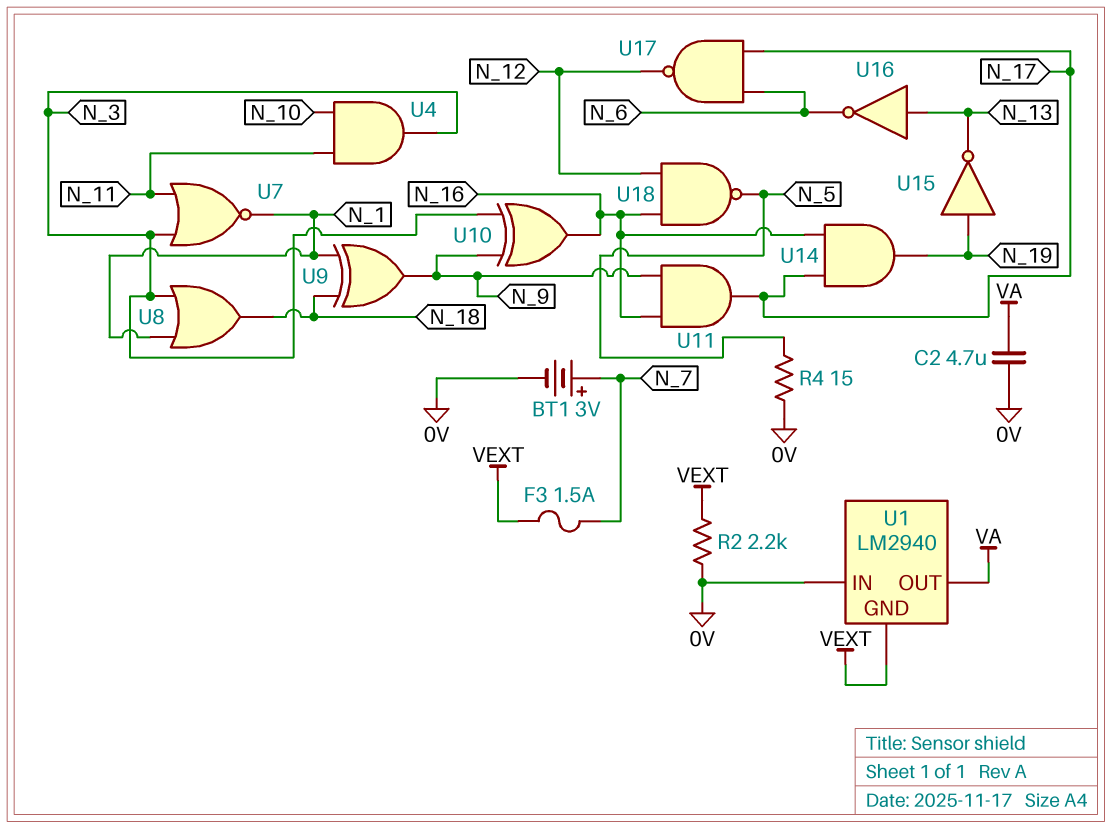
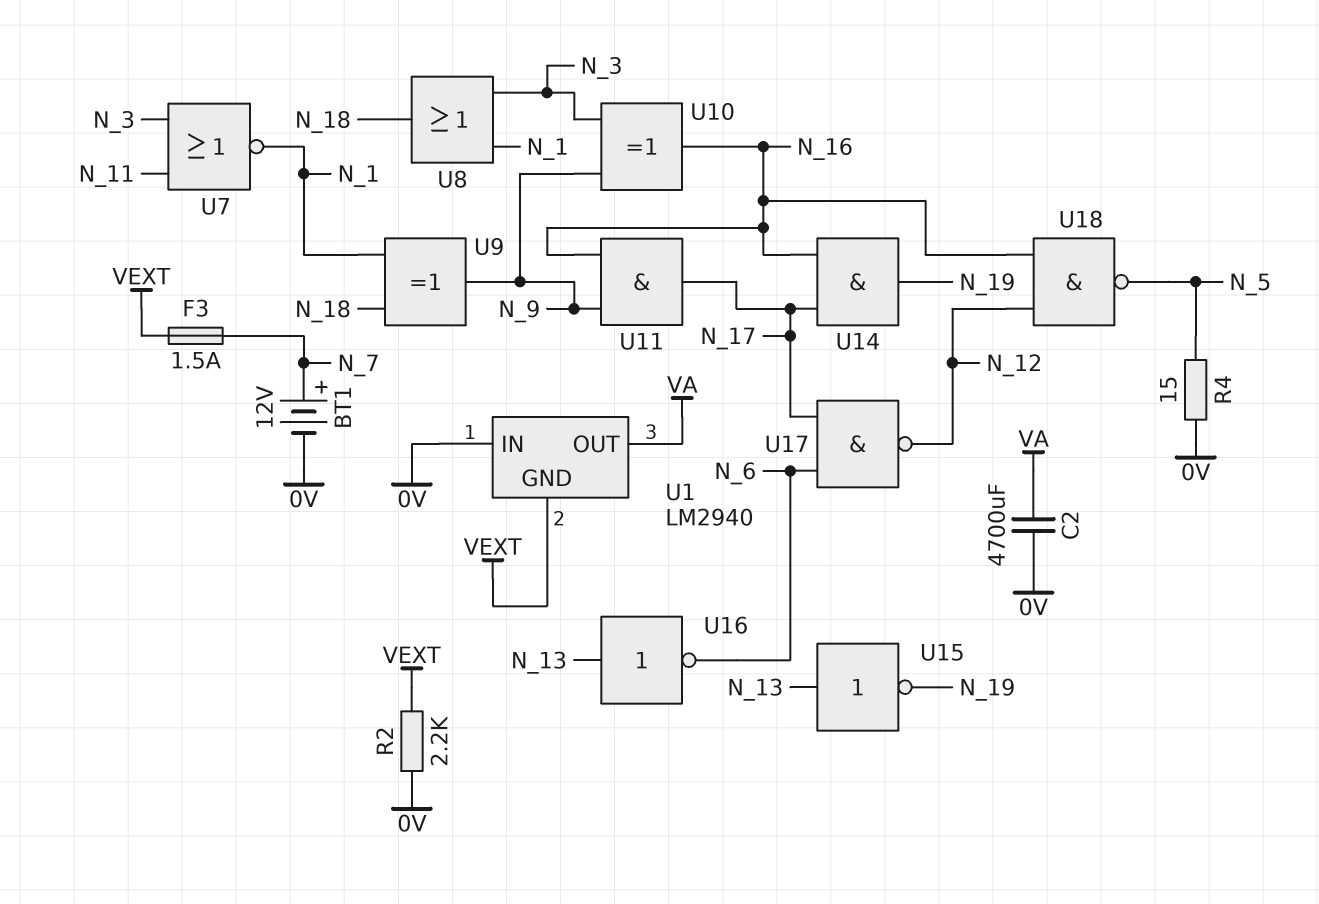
BT1: 3V (plus N_7, minus 0V) -> 12V (plus N_7, minus 0V)
C2: 4.7uF (0V, VA) -> 4700uF (0V, VA)
U4: AND (in N_10, in N_11, out N_3) -> none
U15: NOT (in N_19, out N_13) -> NOT (in N_13, out N_19)

